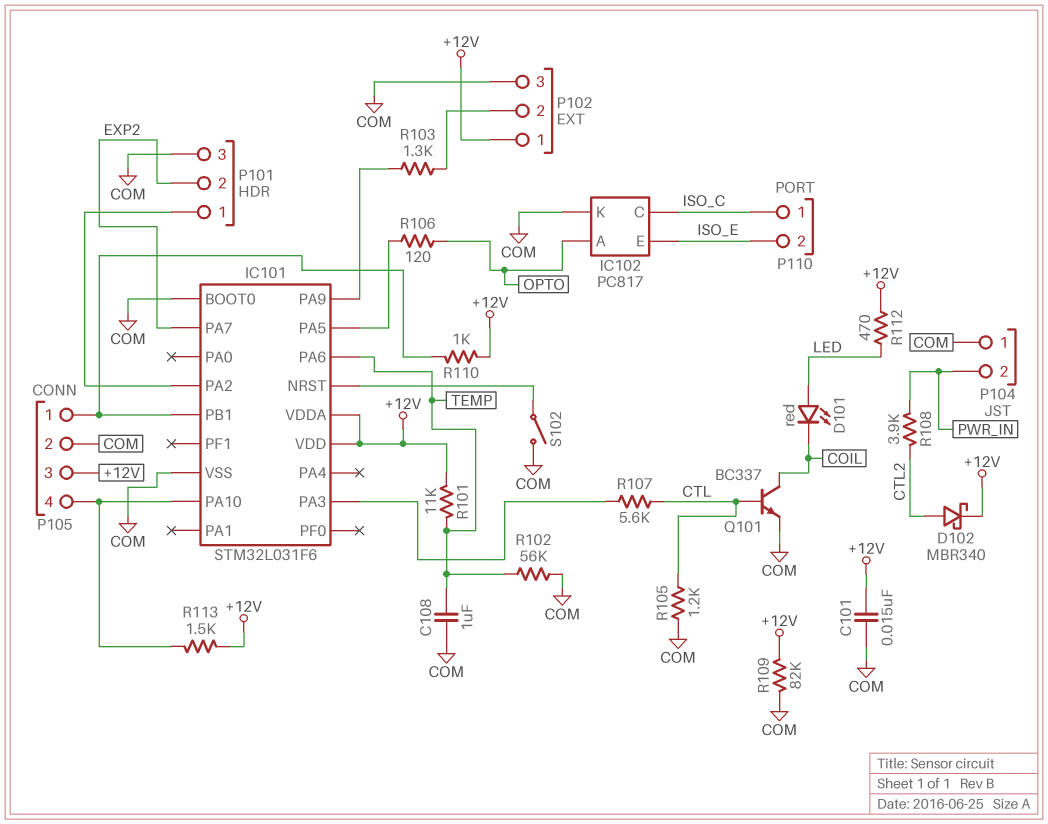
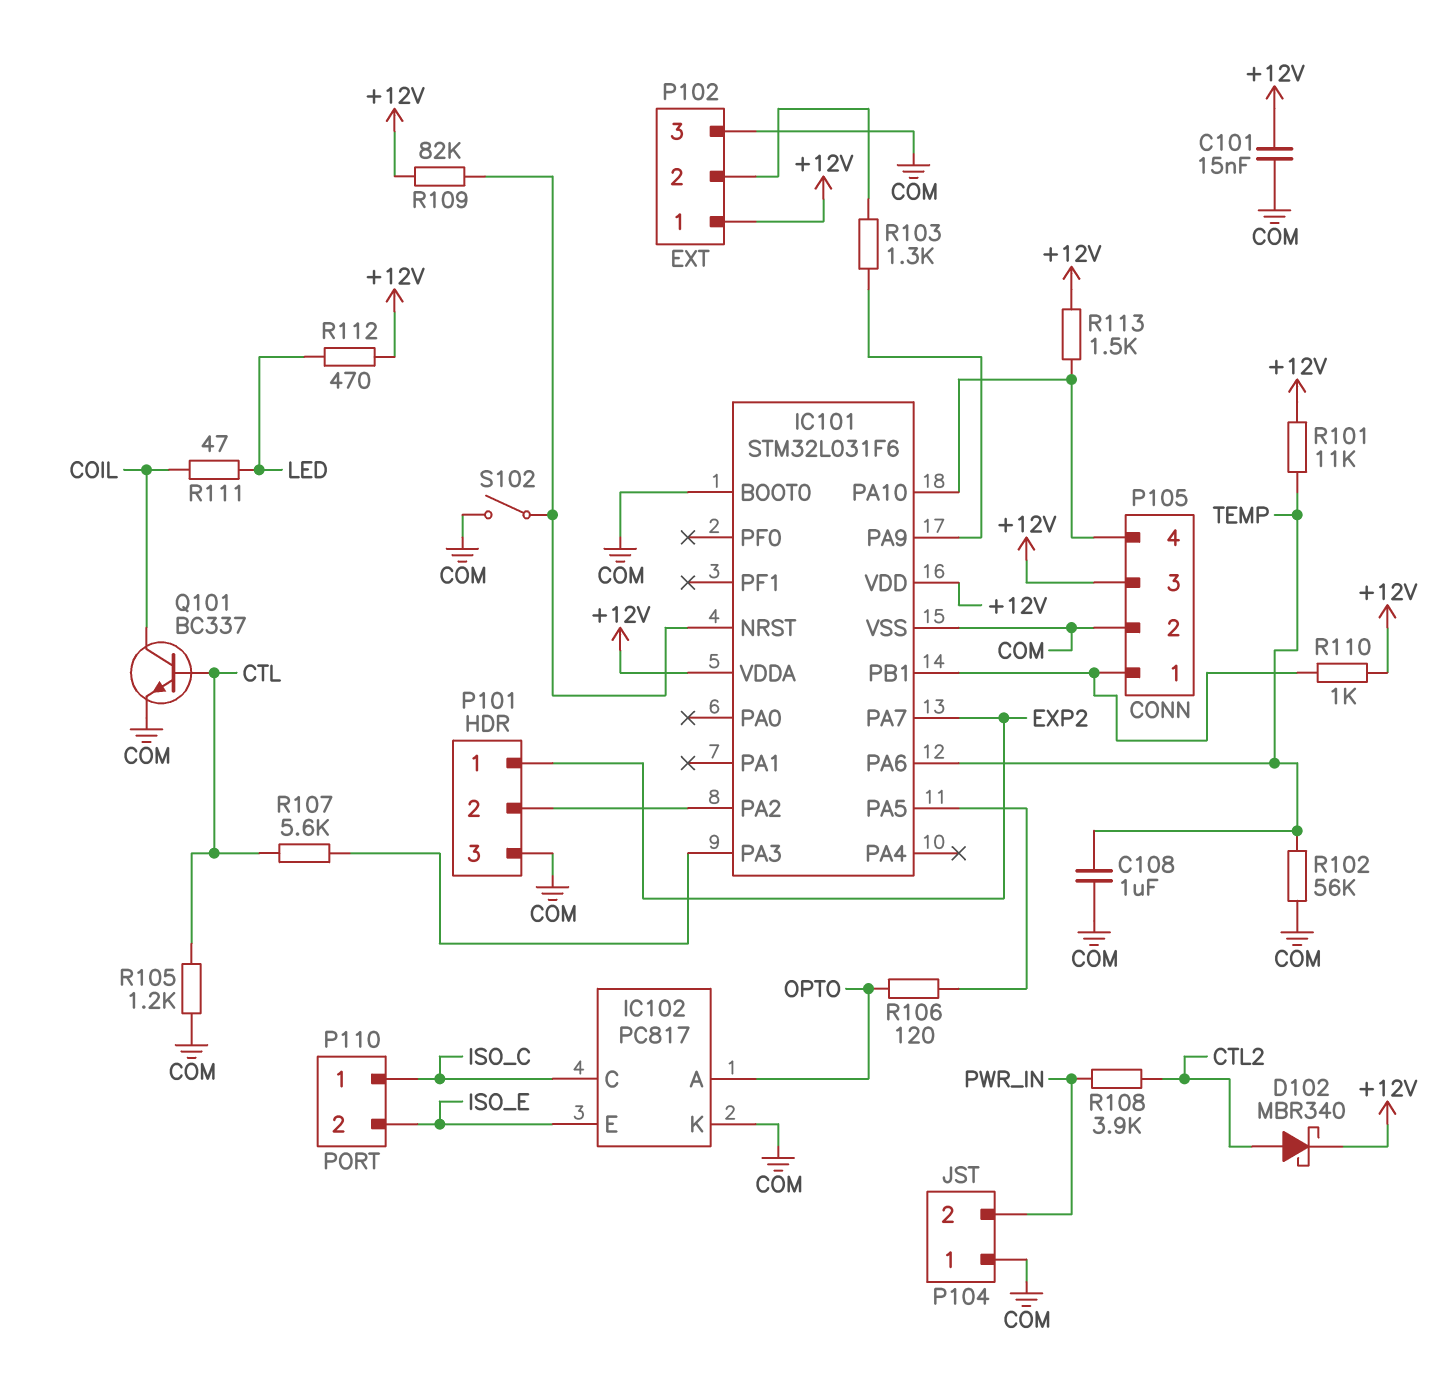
D101: LED red (A LED, K COIL) -> none
P101 pin 1: IC101/PA2 -> EXP2
P101 pin 2: EXP2 -> IC101/PA2
R109: 82k (+12V, COM) -> 82k (+12V, IC101/NRST)
R111: none -> 47 (COIL, LED)

